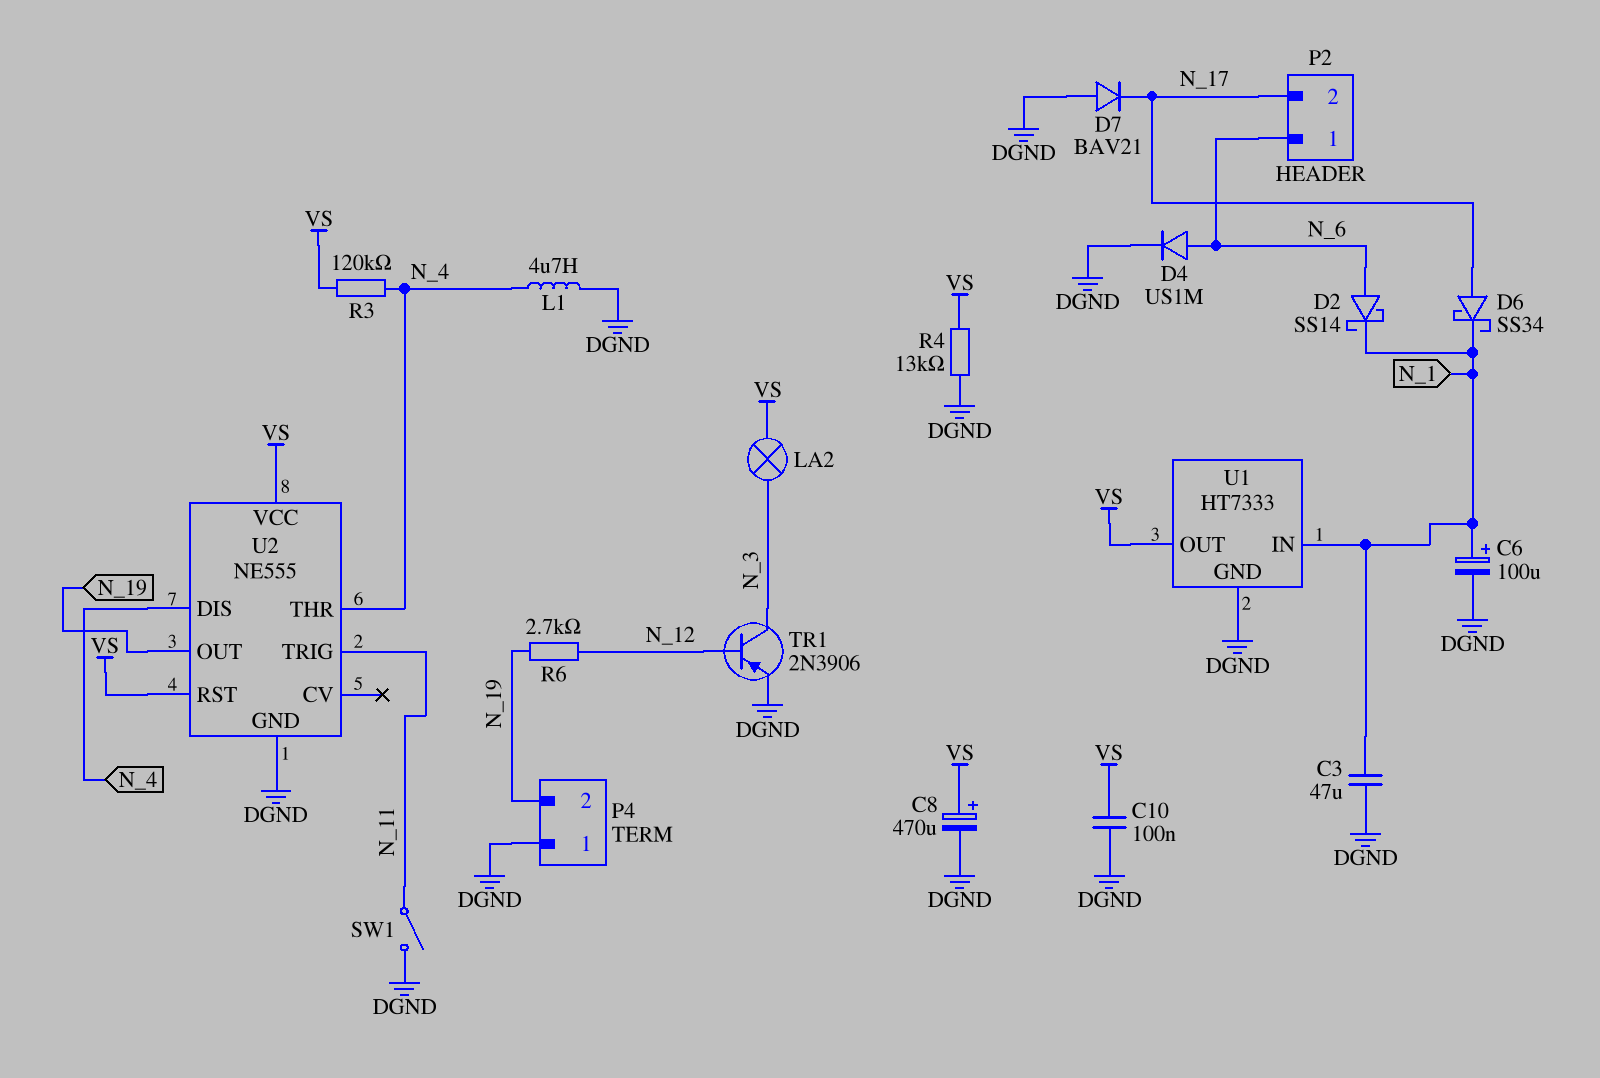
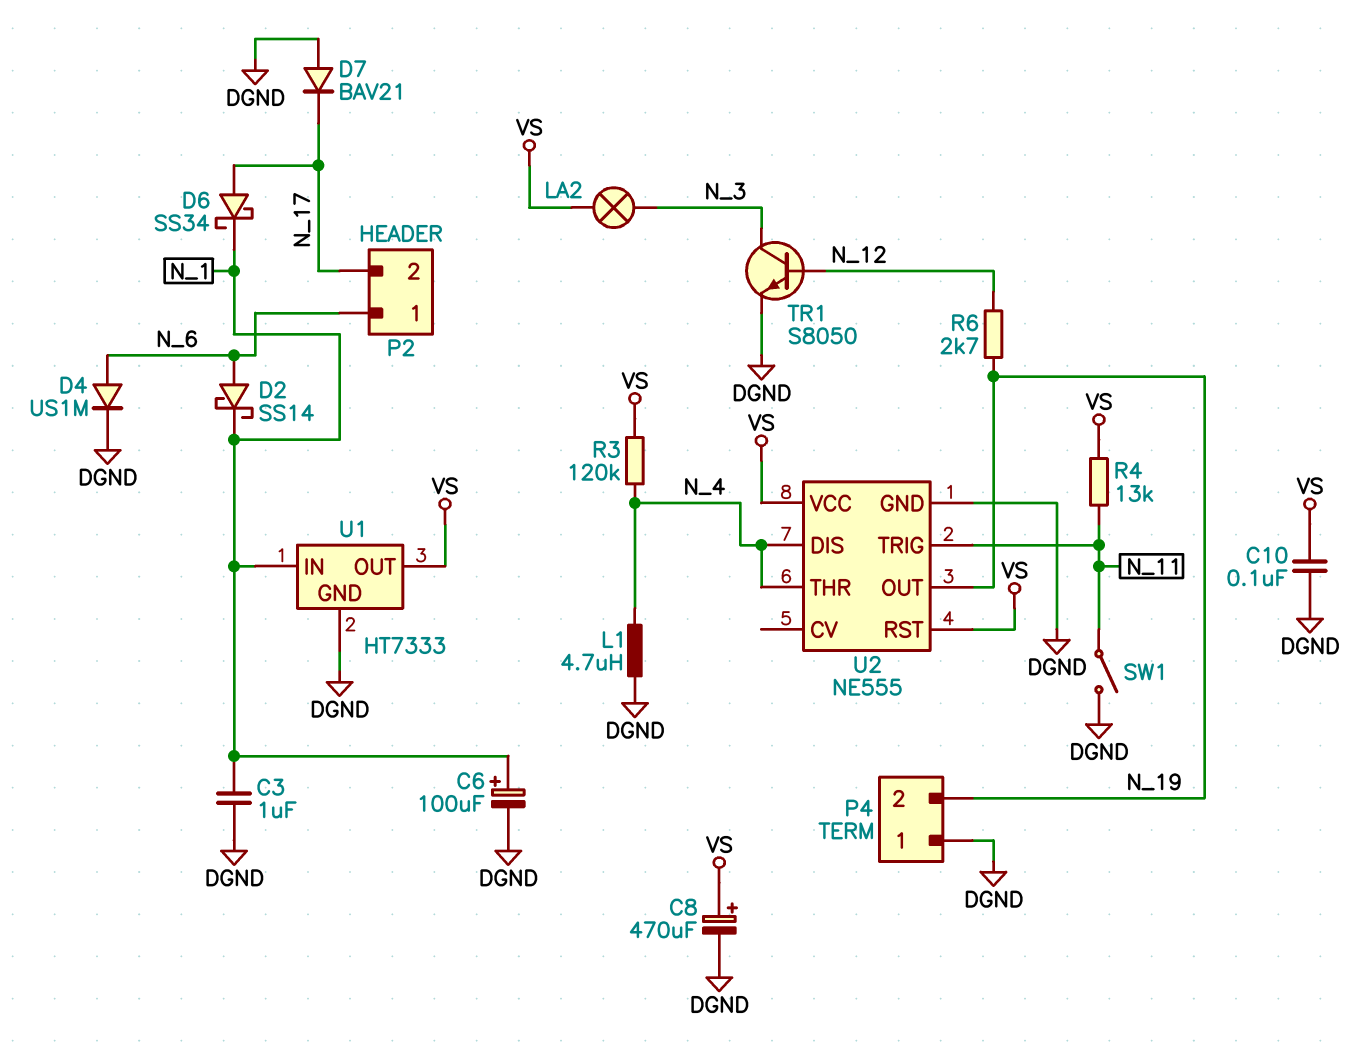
C3: 47uF (DGND, N_1) -> 1uF (DGND, N_1)
R4: 13k (DGND, VS) -> 13k (N_11, VS)
TR1: PNP 2N3906 (B N_12, C N_3, E DGND) -> NPN S8050 (B N_12, C N_3, E DGND)

